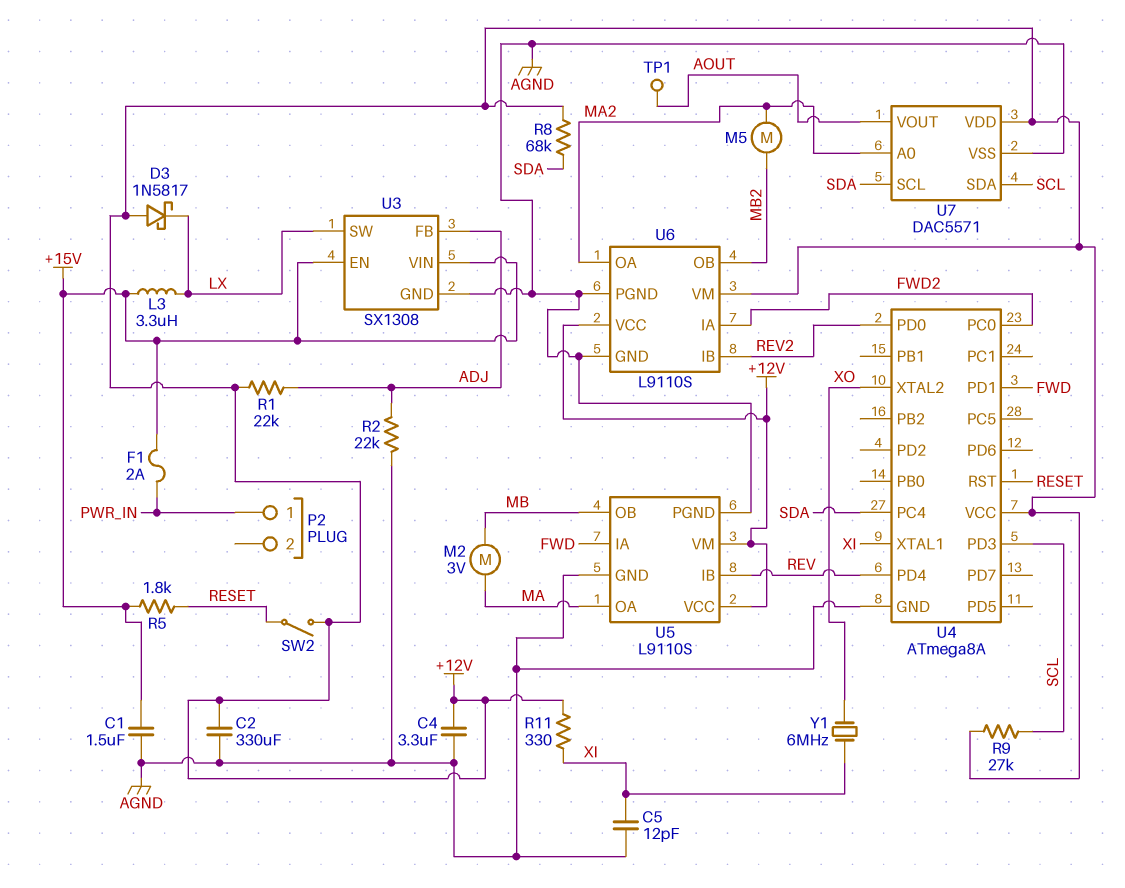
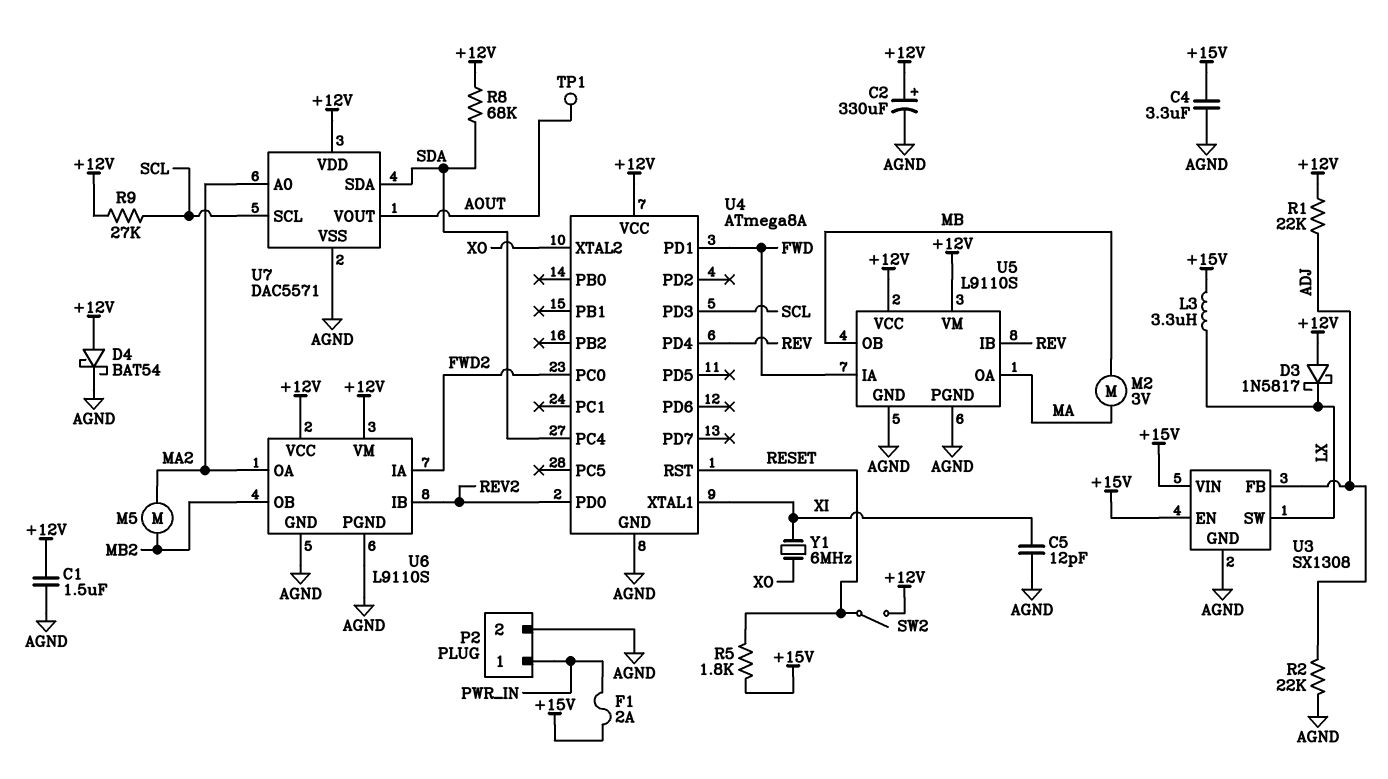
C1: 1.5uF (+15V, AGND) -> 1.5uF (+12V, AGND)
C2: 330uF (+12V, AGND) -> 330uF (plus +12V, minus AGND)
C4: 3.3uF (+12V, AGND) -> 3.3uF (+15V, AGND)
D4: none -> schottky BAT54 (A +12V, K AGND)
P2 pin 2: none -> AGND
R11: 330 (+12V, XI) -> none
U7 pin SCL: SDA -> SCL
U7 pin SDA: SCL -> SDA

